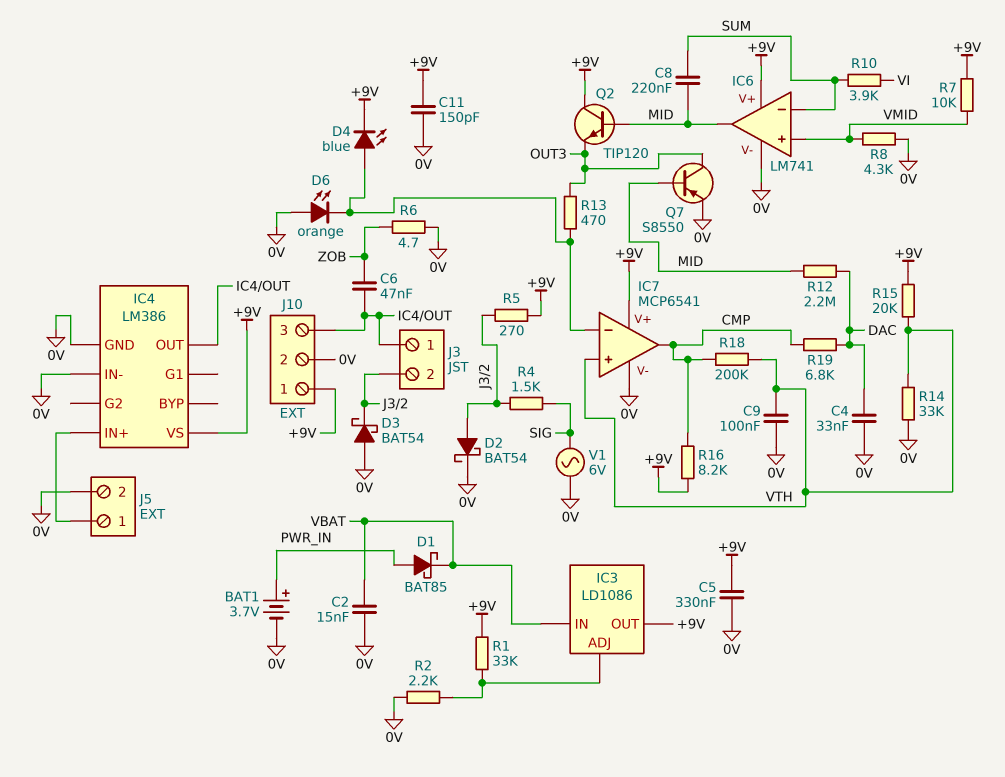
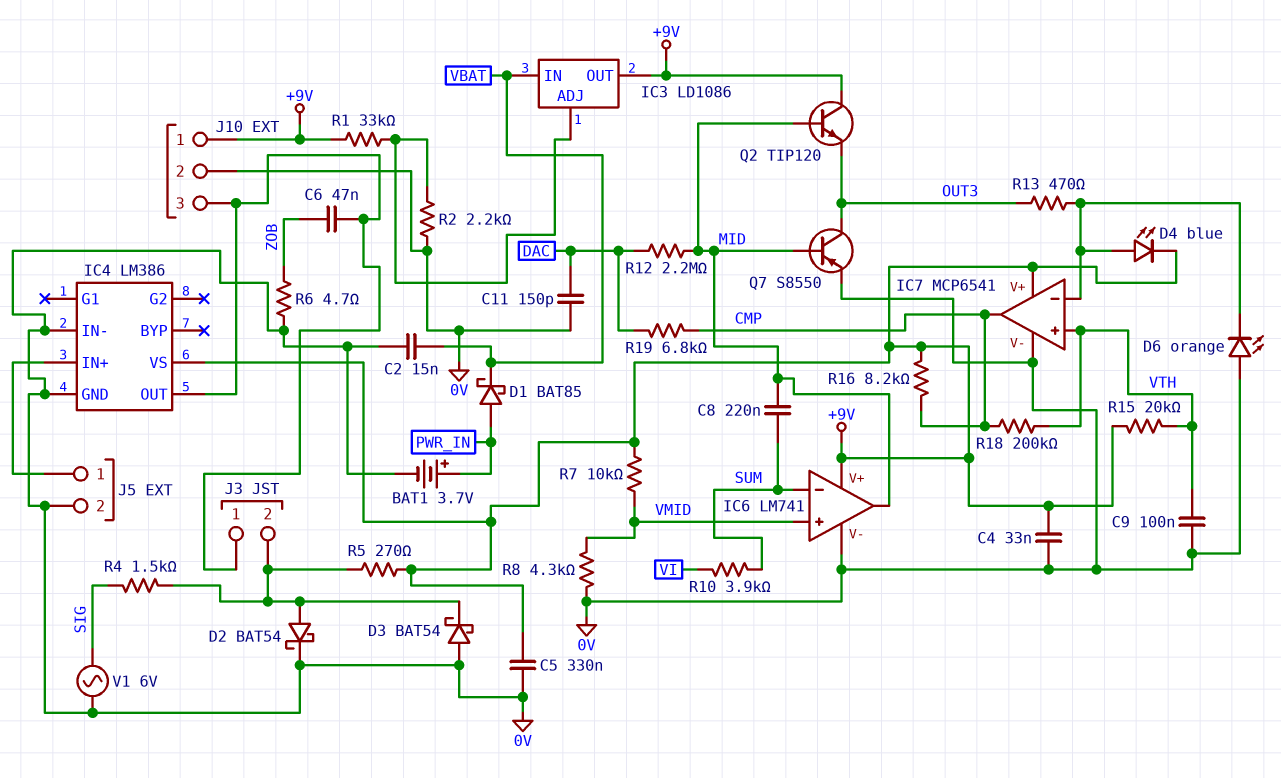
C4: 33nF (0V, DAC) -> 33nF (+9V, 0V)
C11: 150pF (+9V, 0V) -> 150pF (0V, DAC)
R14: 33k (0V, VTH) -> none

